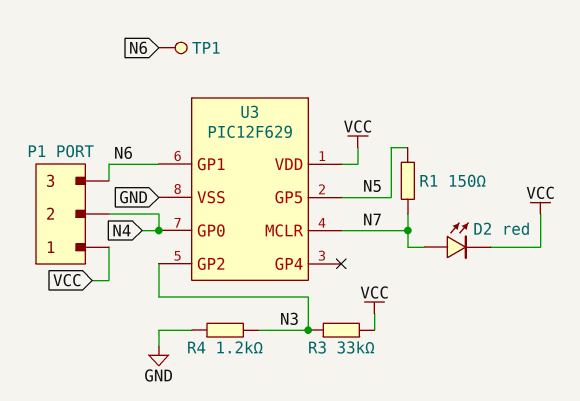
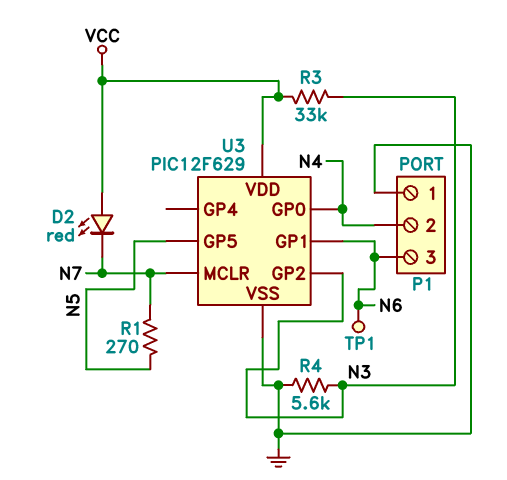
D2: LED red (A N7, K VCC) -> LED red (A VCC, K N7)
P1 pin 1: VCC -> GND
R1: 150 (N5, N7) -> 270 (N5, N7)
R4: 1.2k (GND, N3) -> 5.6k (GND, N3)

